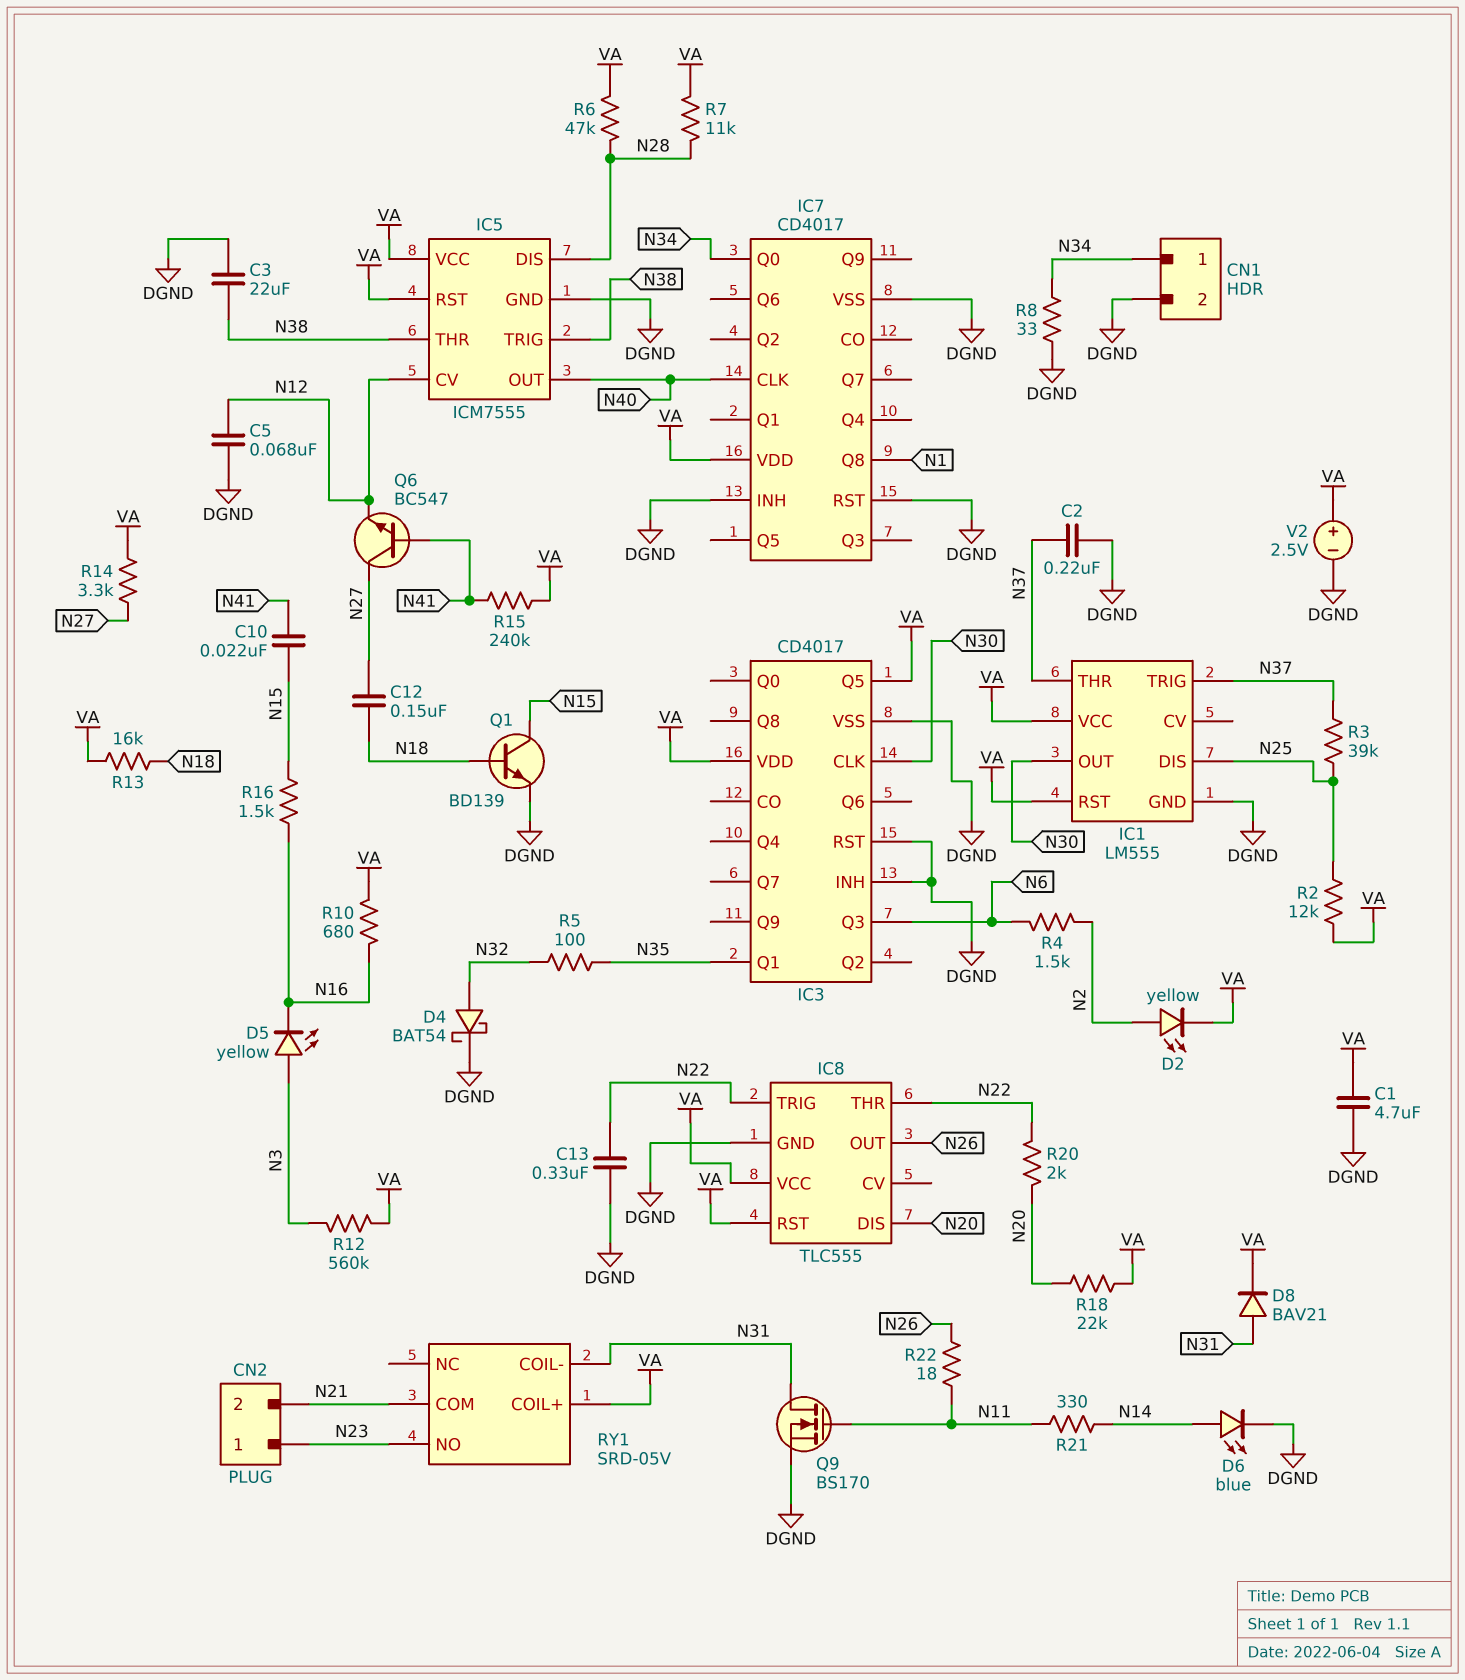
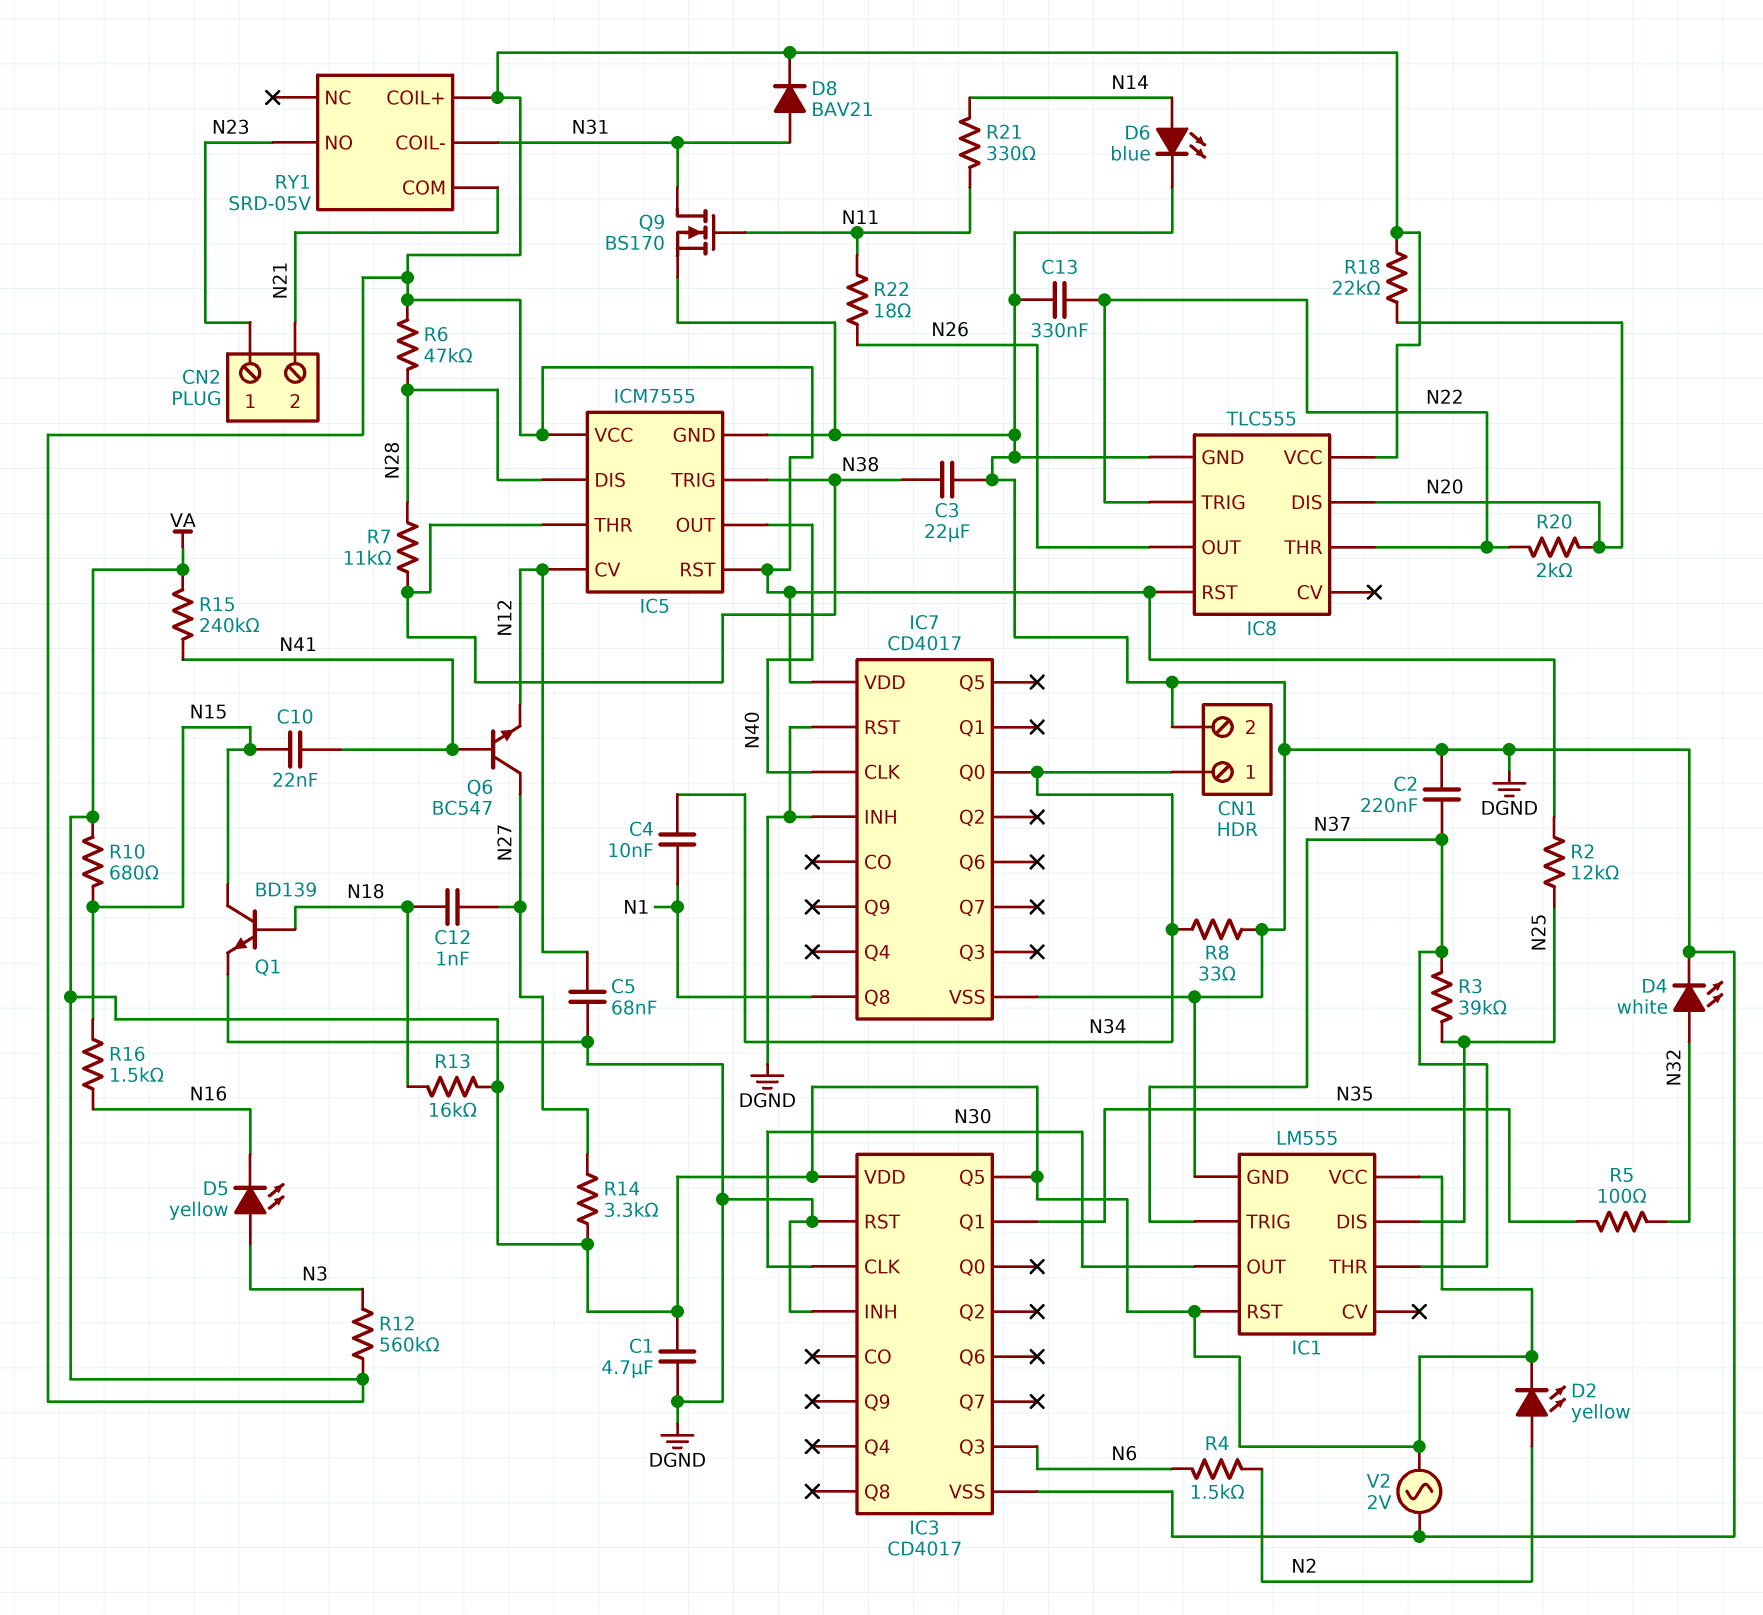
C4: none -> 10nF (N1, N34)
C12: 150nF (N18, N27) -> 1nF (N18, N27)
D4: schottky BAT54 (A N32, K DGND) -> LED white (A N32, K DGND)
R7: 11k (N28, VA) -> 11k (N28, N38)
R10: 680 (N16, VA) -> 680 (N15, VA)
V2: 2.5V (plus VA, minus DGND) -> AC 2V (DGND, VA)

